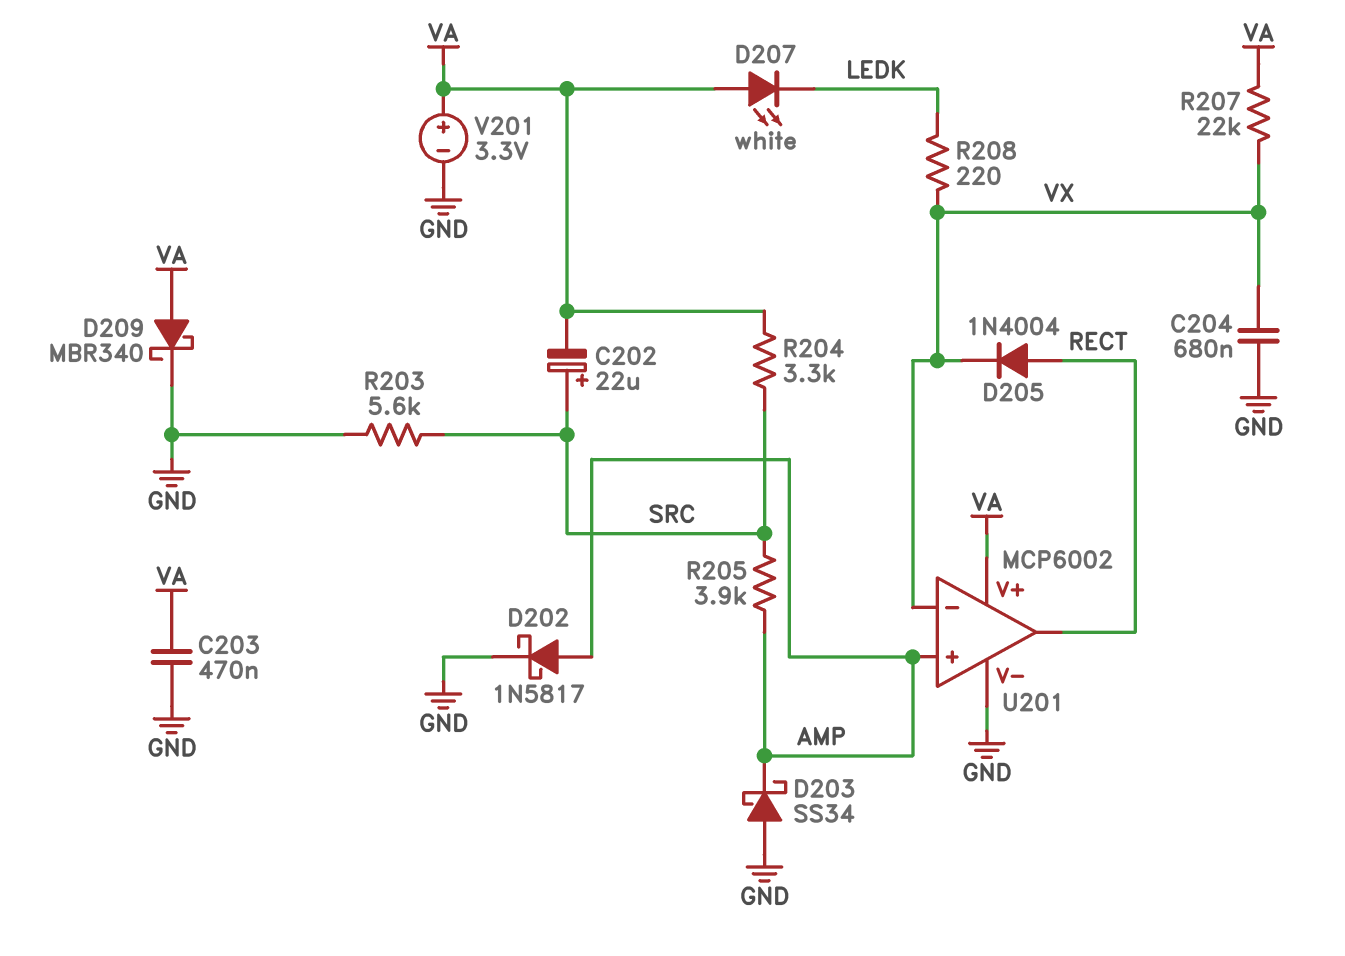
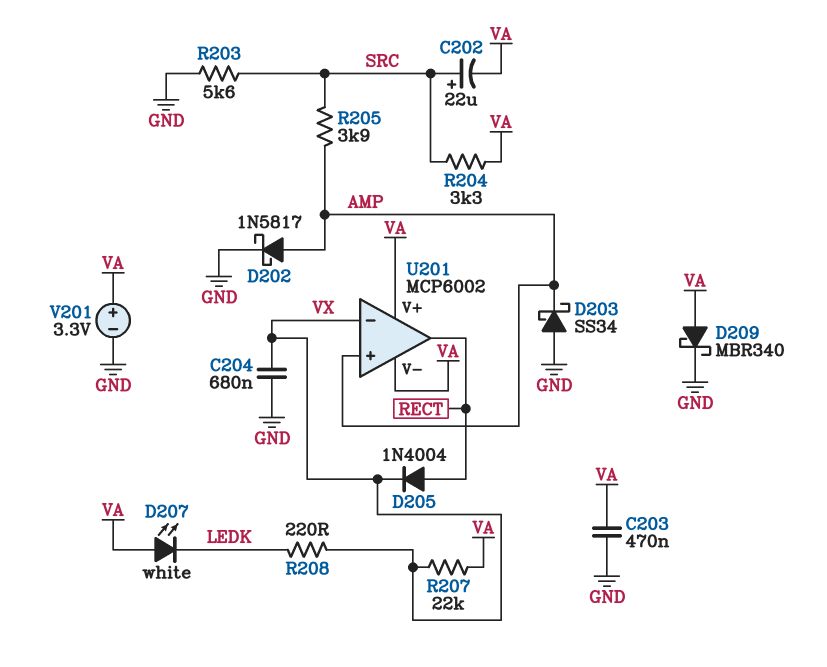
U201 pin V-: GND -> VA

